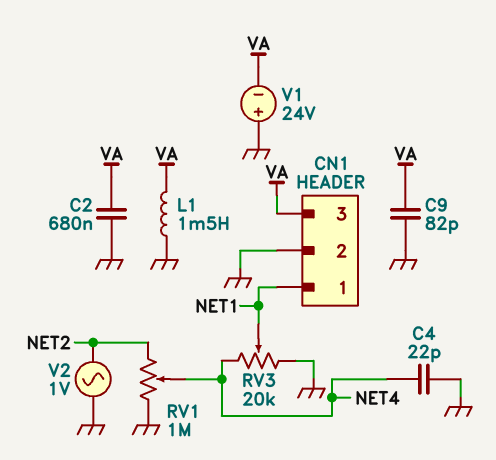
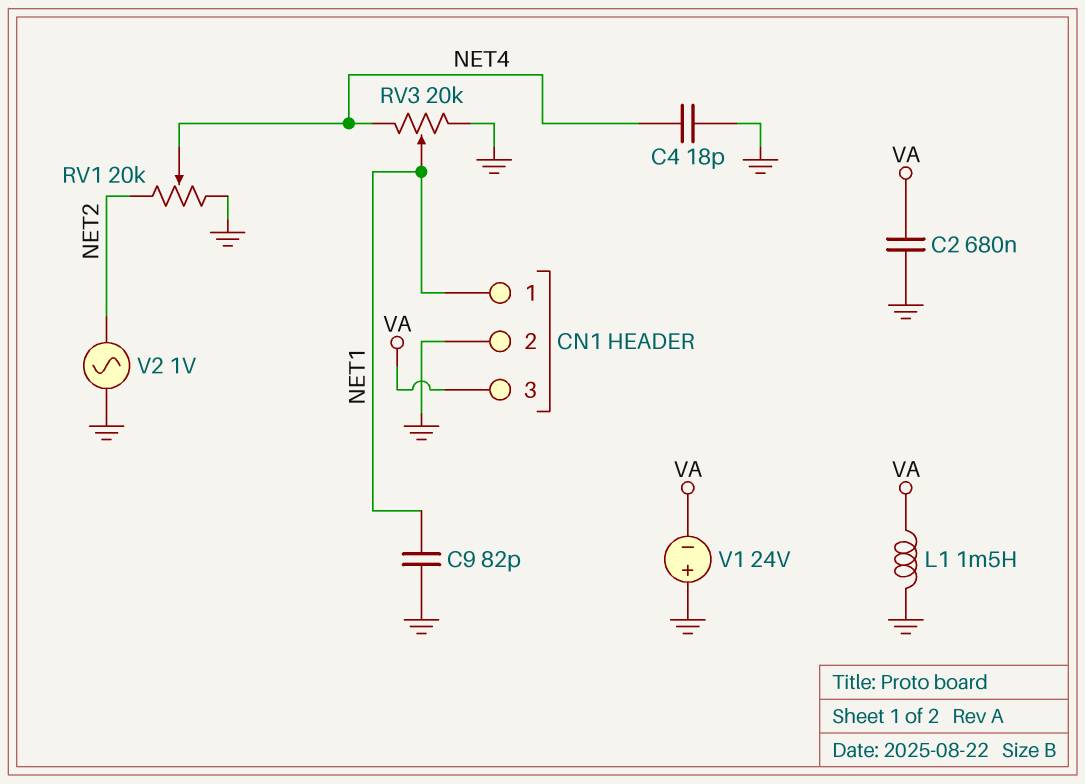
C4: 22pF (GND, NET4) -> 18pF (GND, NET4)
C9: 82pF (GND, VA) -> 82pF (GND, NET1)
RV1: 1M (GND, NET2, wiper NET4) -> 20k (GND, NET2, wiper NET4)

